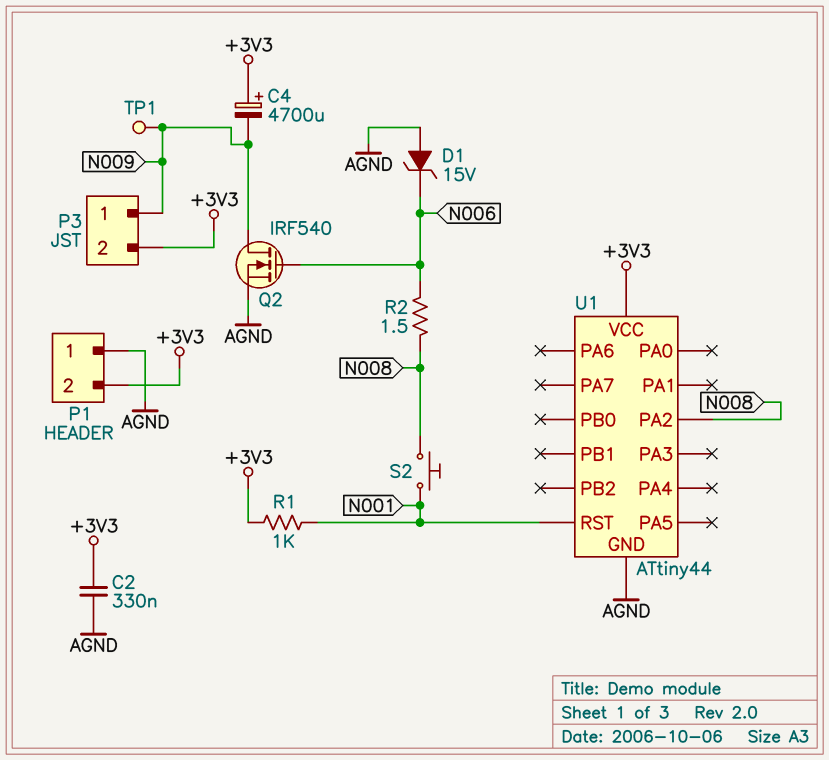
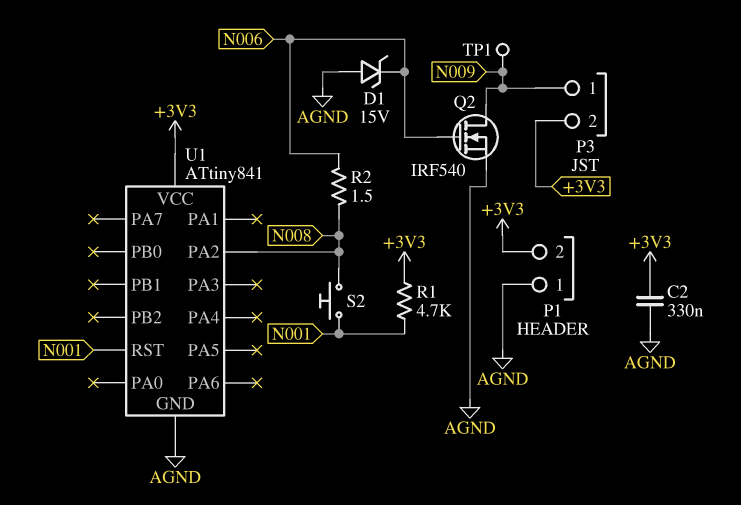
C4: 4700uF (plus +3V3, minus N009) -> none
R1: 1k (+3V3, N001) -> 4.7k (+3V3, N001)
U1: ATtiny44 -> ATtiny841

